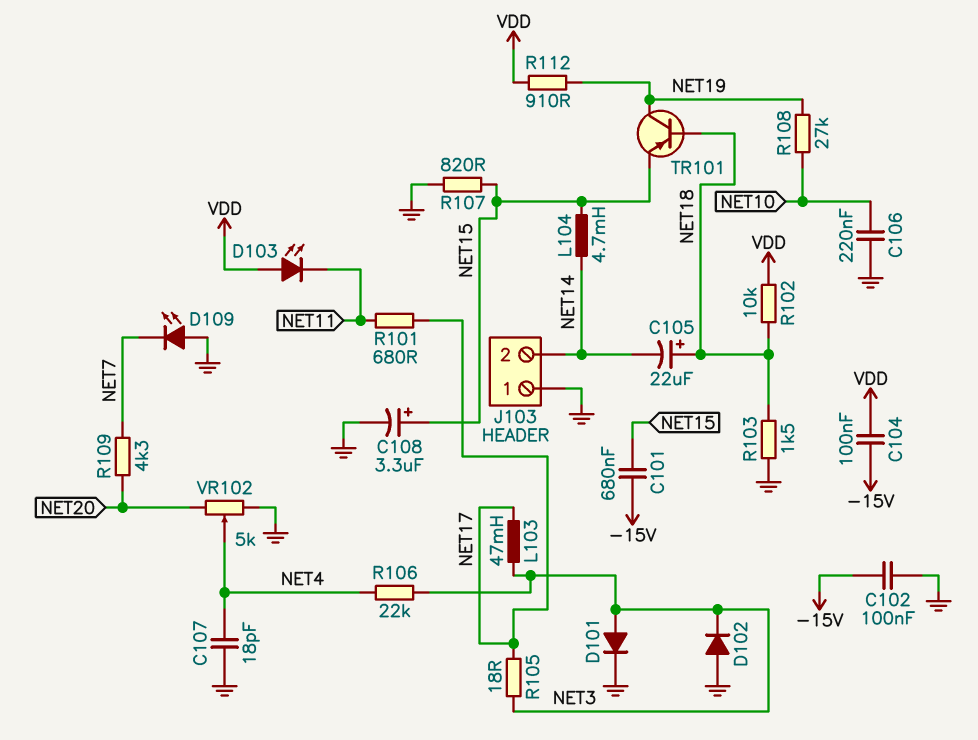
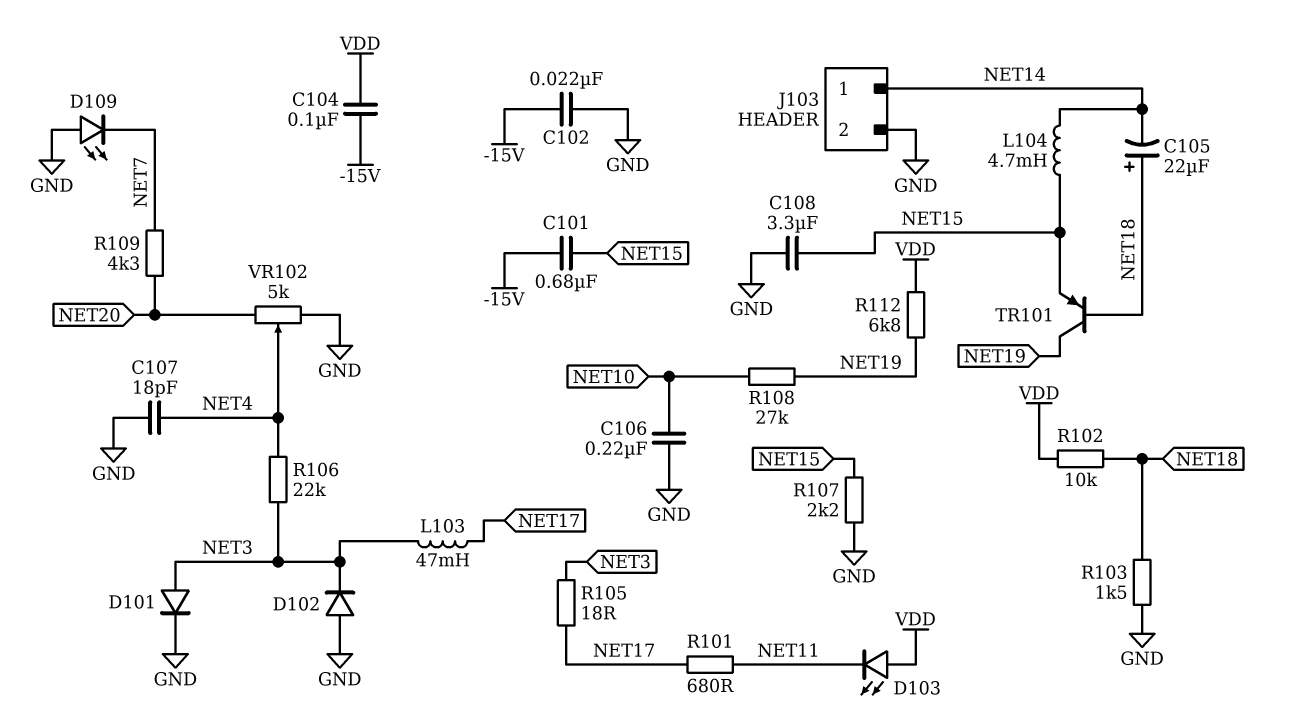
C102: 100nF (-15V, GND) -> 22nF (-15V, GND)
C108: 3.3uF (plus NET15, minus GND) -> 3.3uF (GND, NET15)
J103 pin 1: GND -> NET14
J103 pin 2: NET14 -> GND
R107: 820 (GND, NET15) -> 2.2k (GND, NET15)
R112: 910 (NET19, VDD) -> 6.8k (NET19, VDD)

